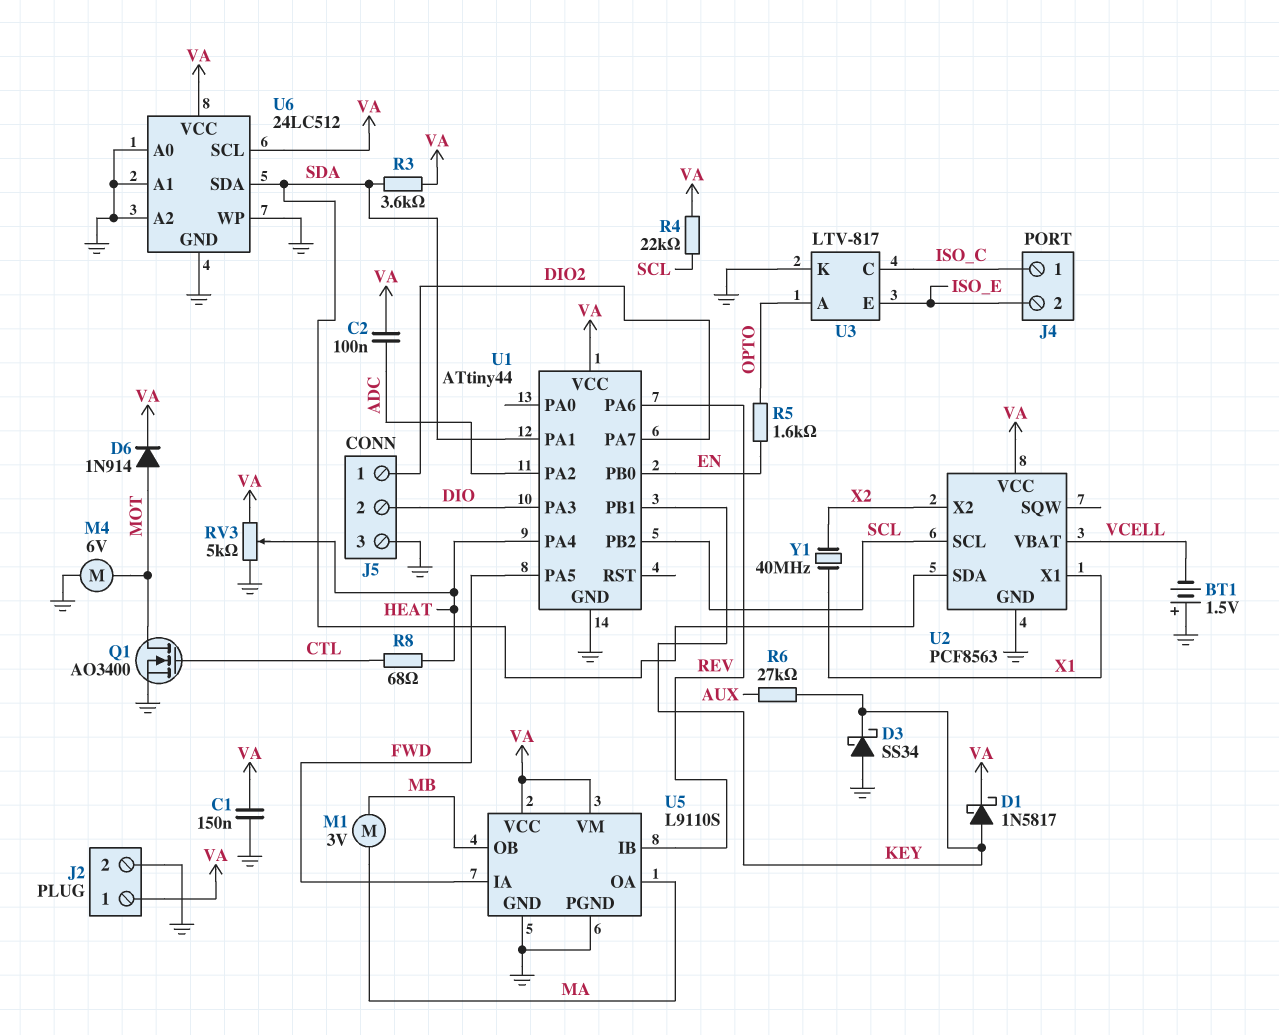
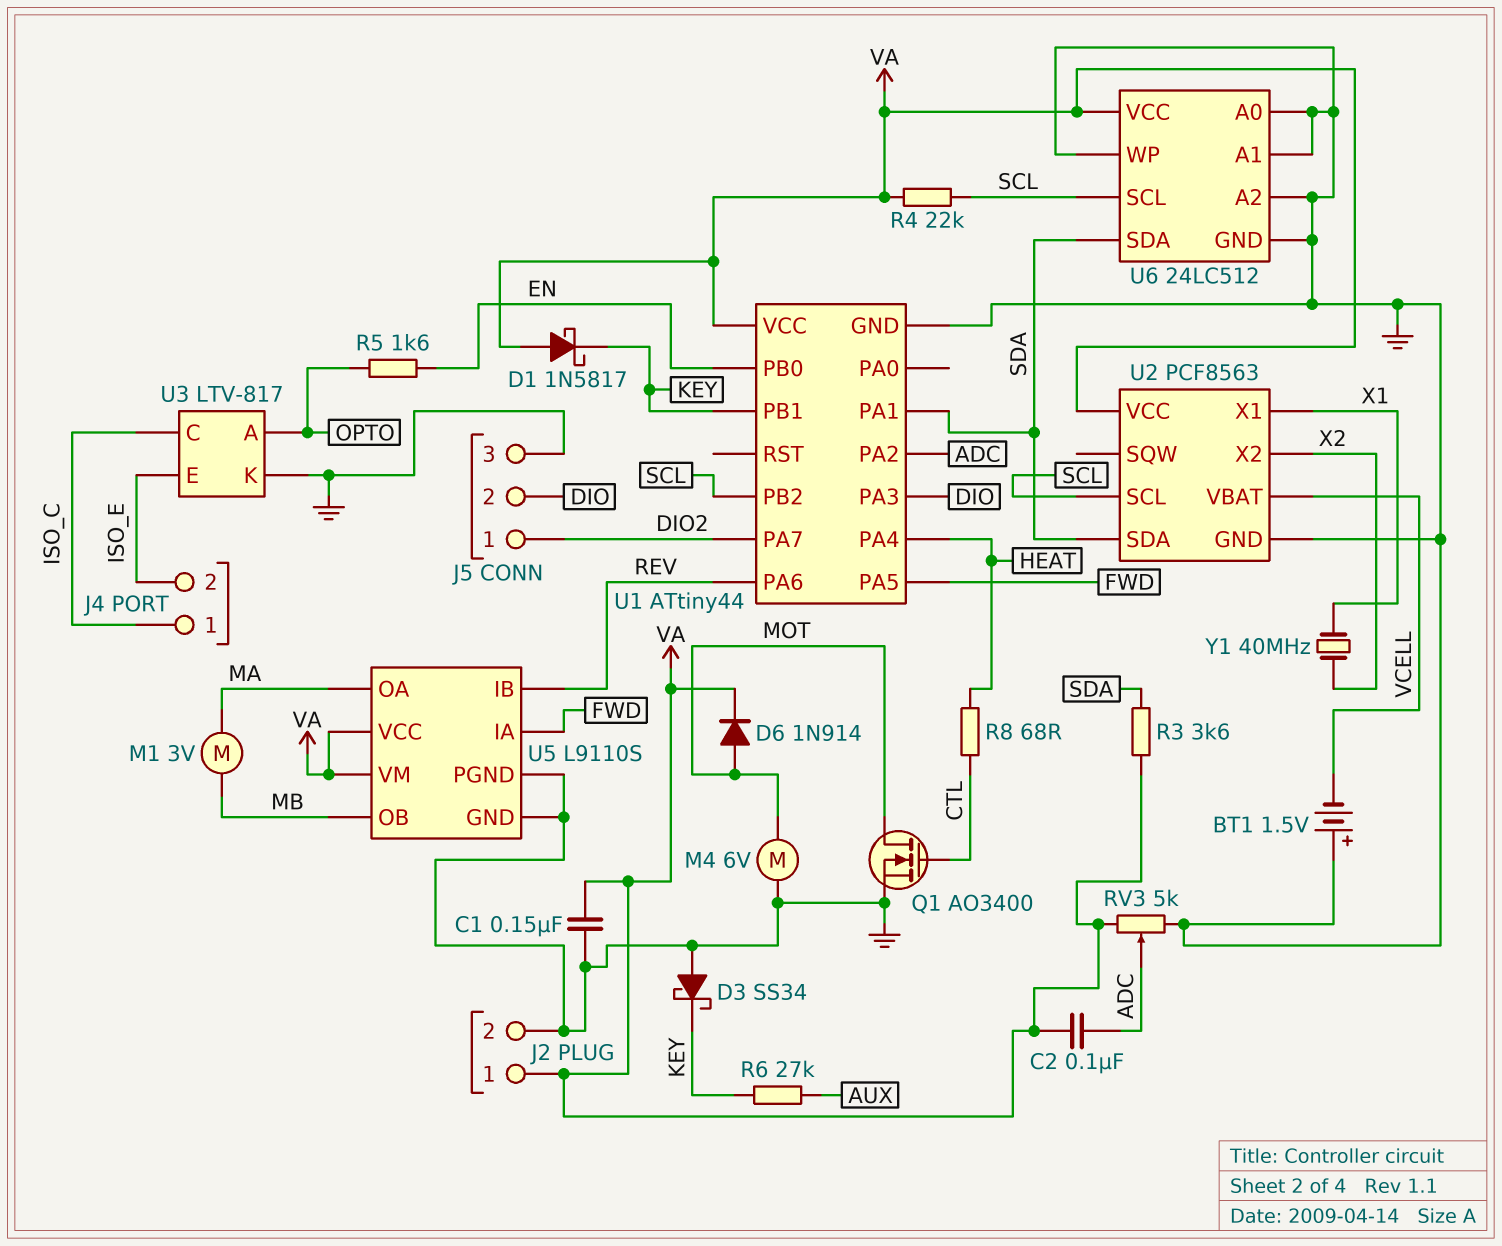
D1: schottky 1N5817 (A KEY, K VA) -> schottky 1N5817 (A VA, K KEY)
RV3: 5k (GND, VA, wiper HEAT) -> 5k (GND, VA, wiper ADC)
U6 pin SCL: VA -> SCL

